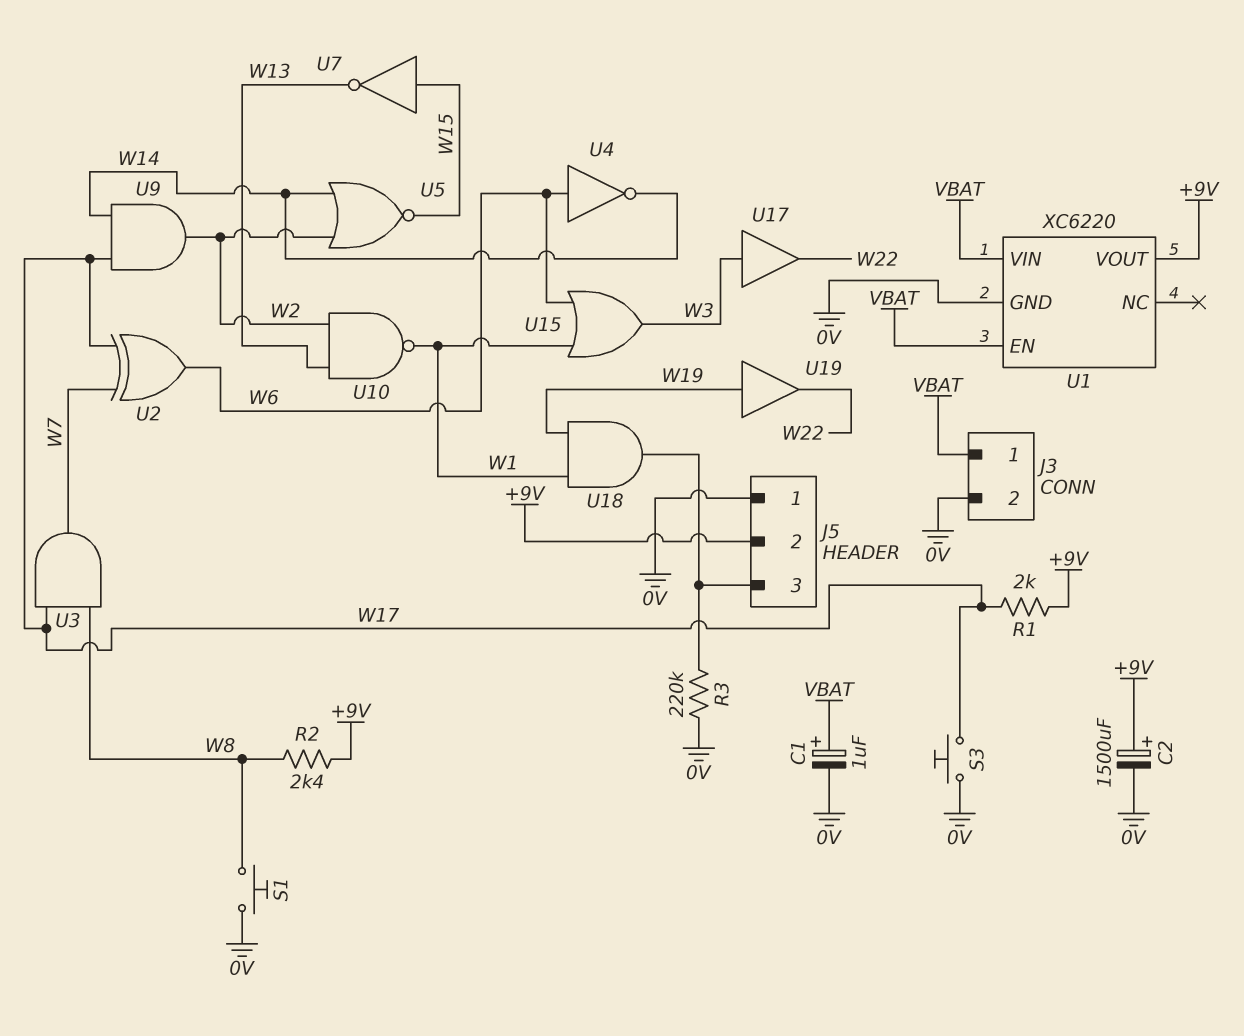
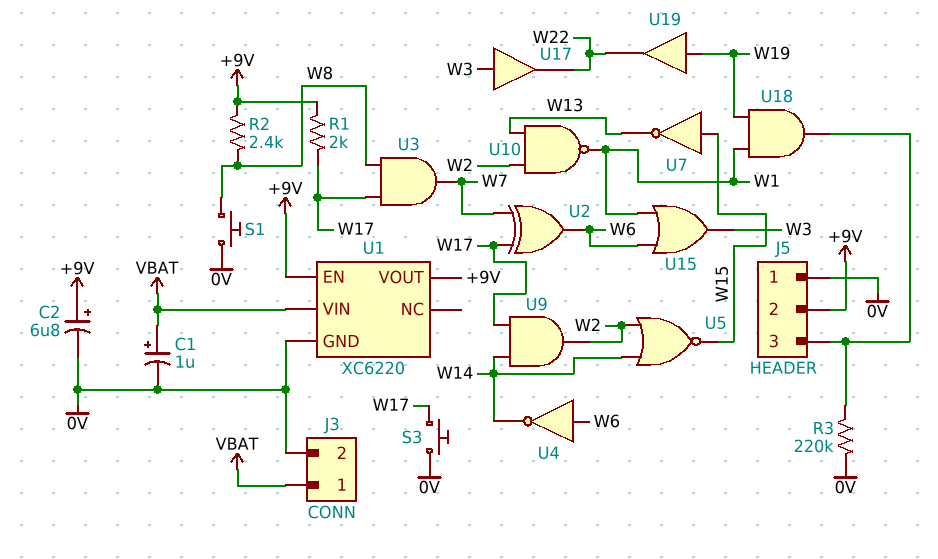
C2: 1500uF (plus +9V, minus 0V) -> 6.8uF (plus +9V, minus 0V)
U1 pin EN: VBAT -> +9V

